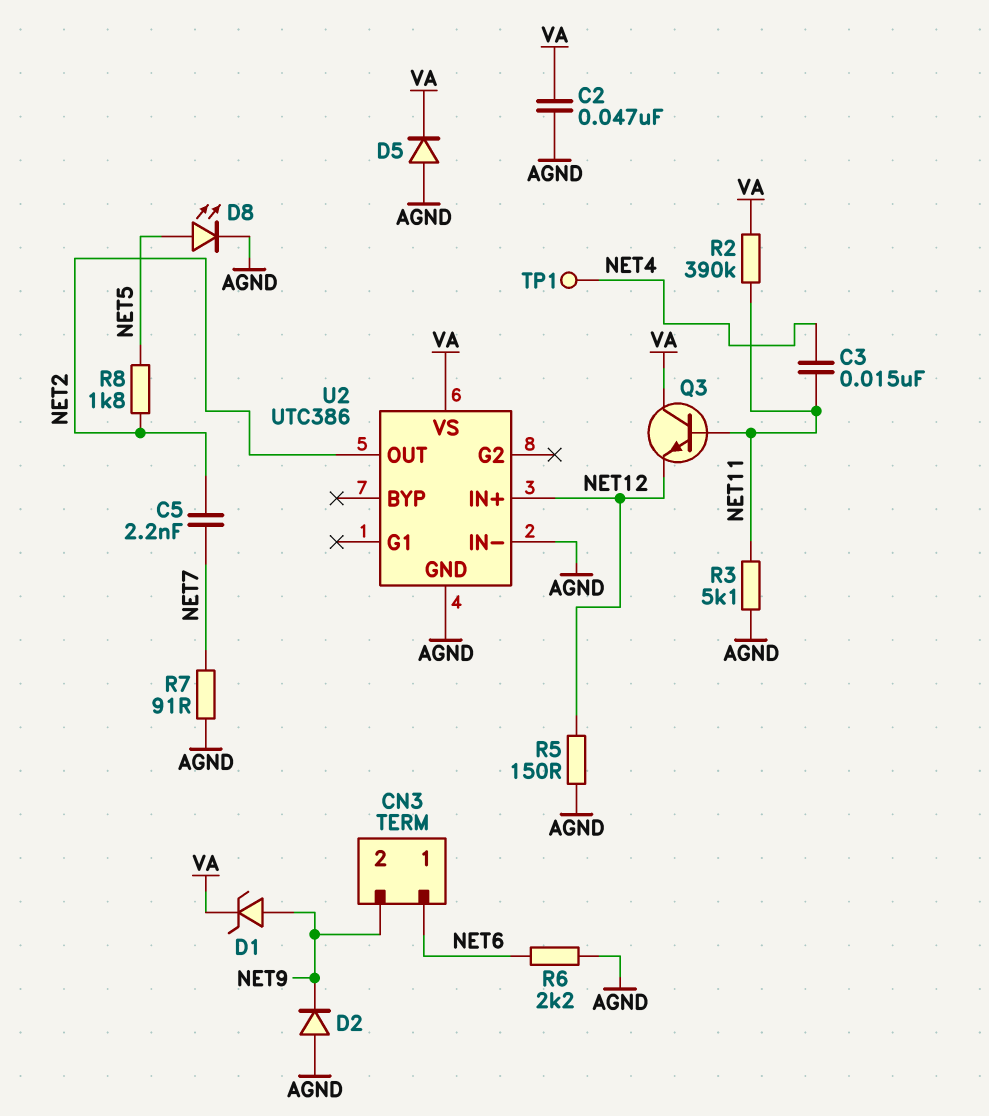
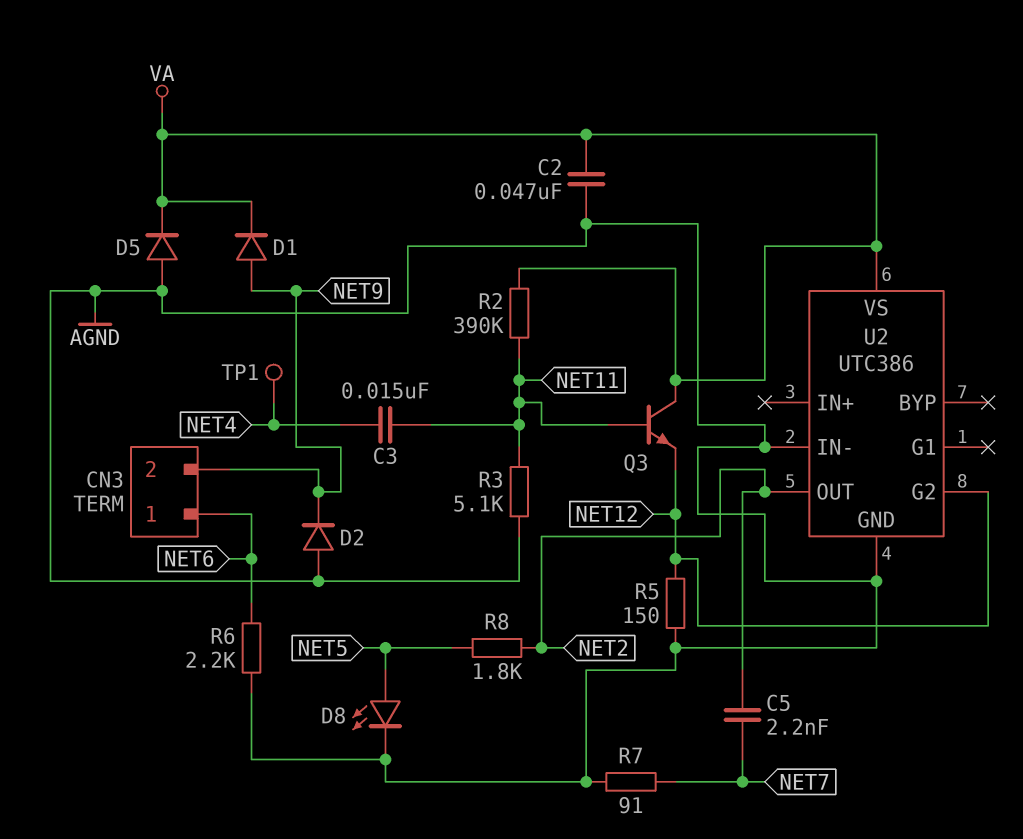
D1: zener (A NET9, K VA) -> diode (A NET9, K VA)
U2 pin G2: none -> NET12
U2 pin IN+: NET12 -> none

